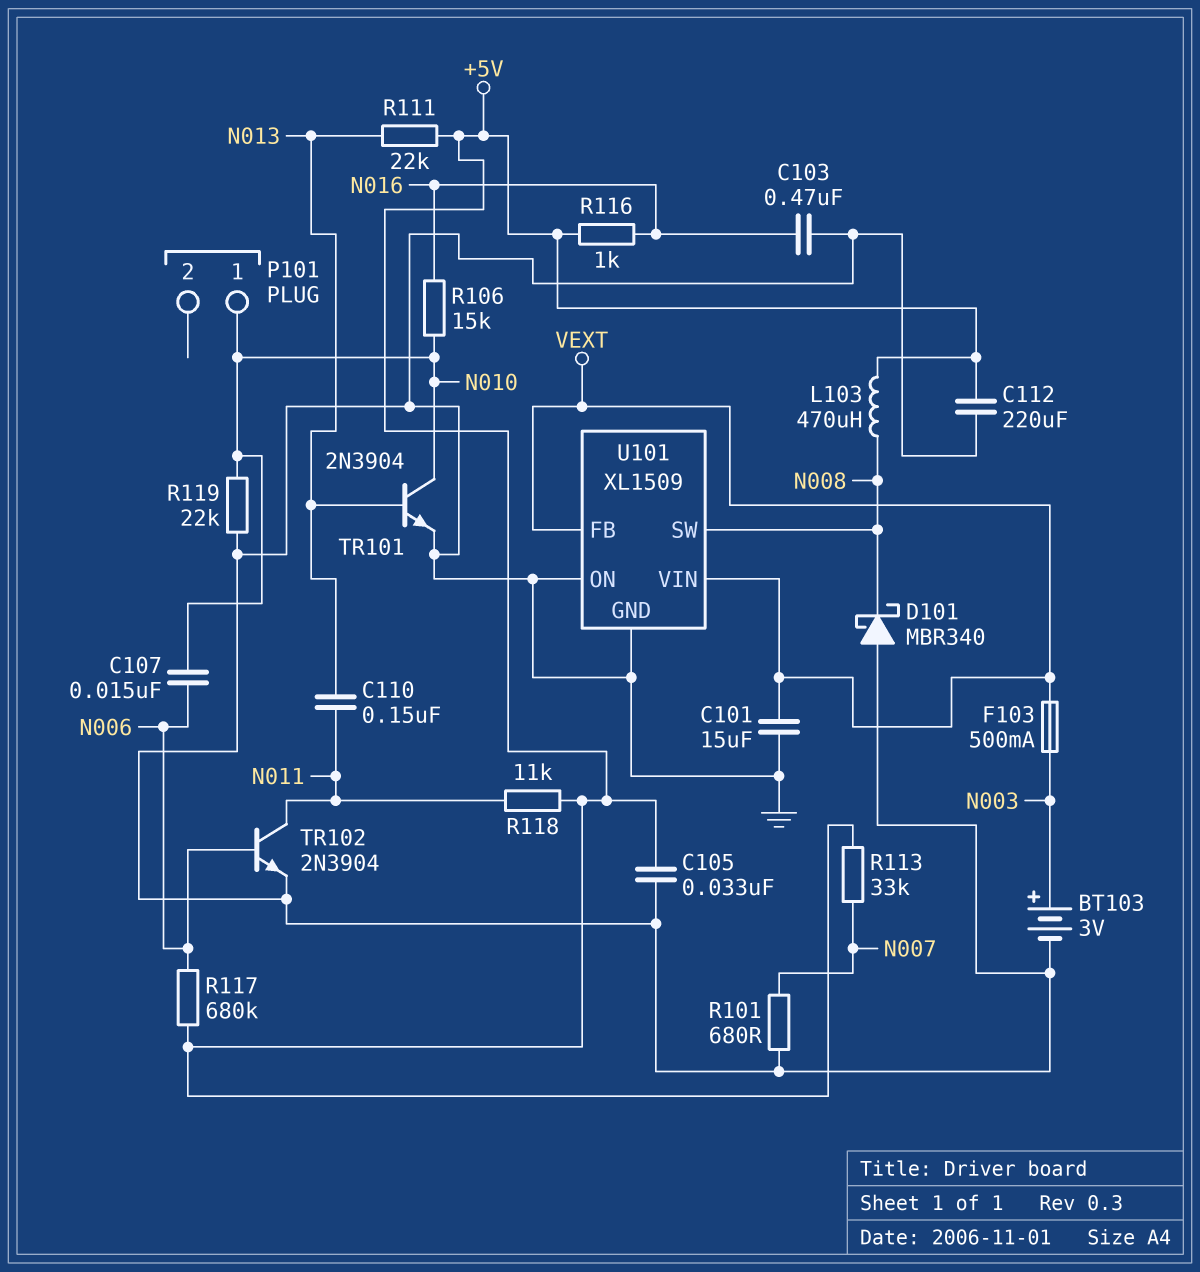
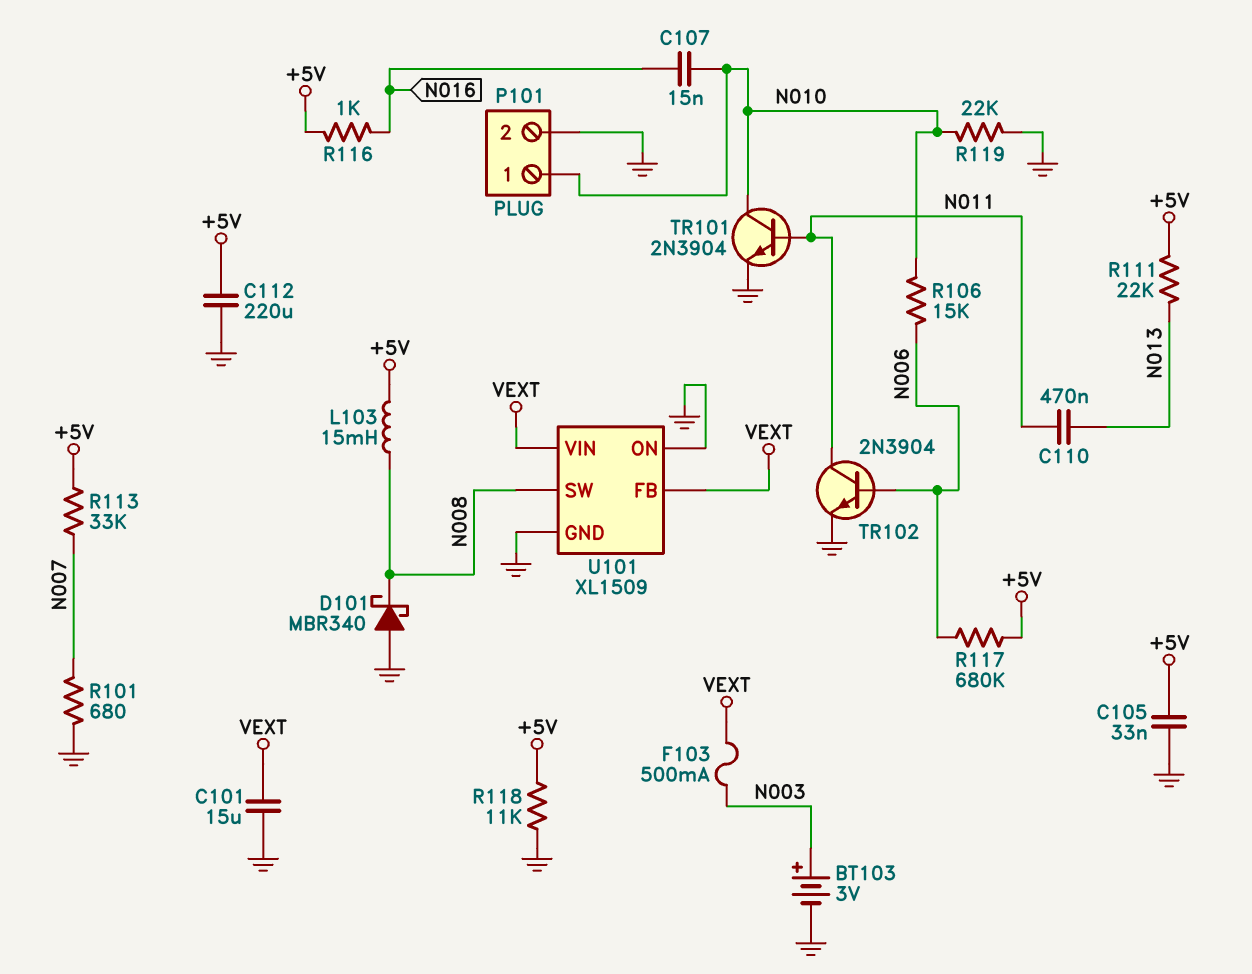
C103: 470nF (GND, N016) -> none
C107: 15nF (N006, N010) -> 15nF (N010, N016)
C110: 150nF (N011, N013) -> 470nF (N011, N013)
L103: 470uH (+5V, N008) -> 15mH (+5V, N008)
P101 pin 2: none -> GND
R106: 15k (N010, N016) -> 15k (N006, N010)
R118: 11k (+5V, N011) -> 11k (+5V, GND)
TR101: NPN 2N3904 (B N013, C N010, E GND) -> NPN 2N3904 (B N011, C N010, E GND)

